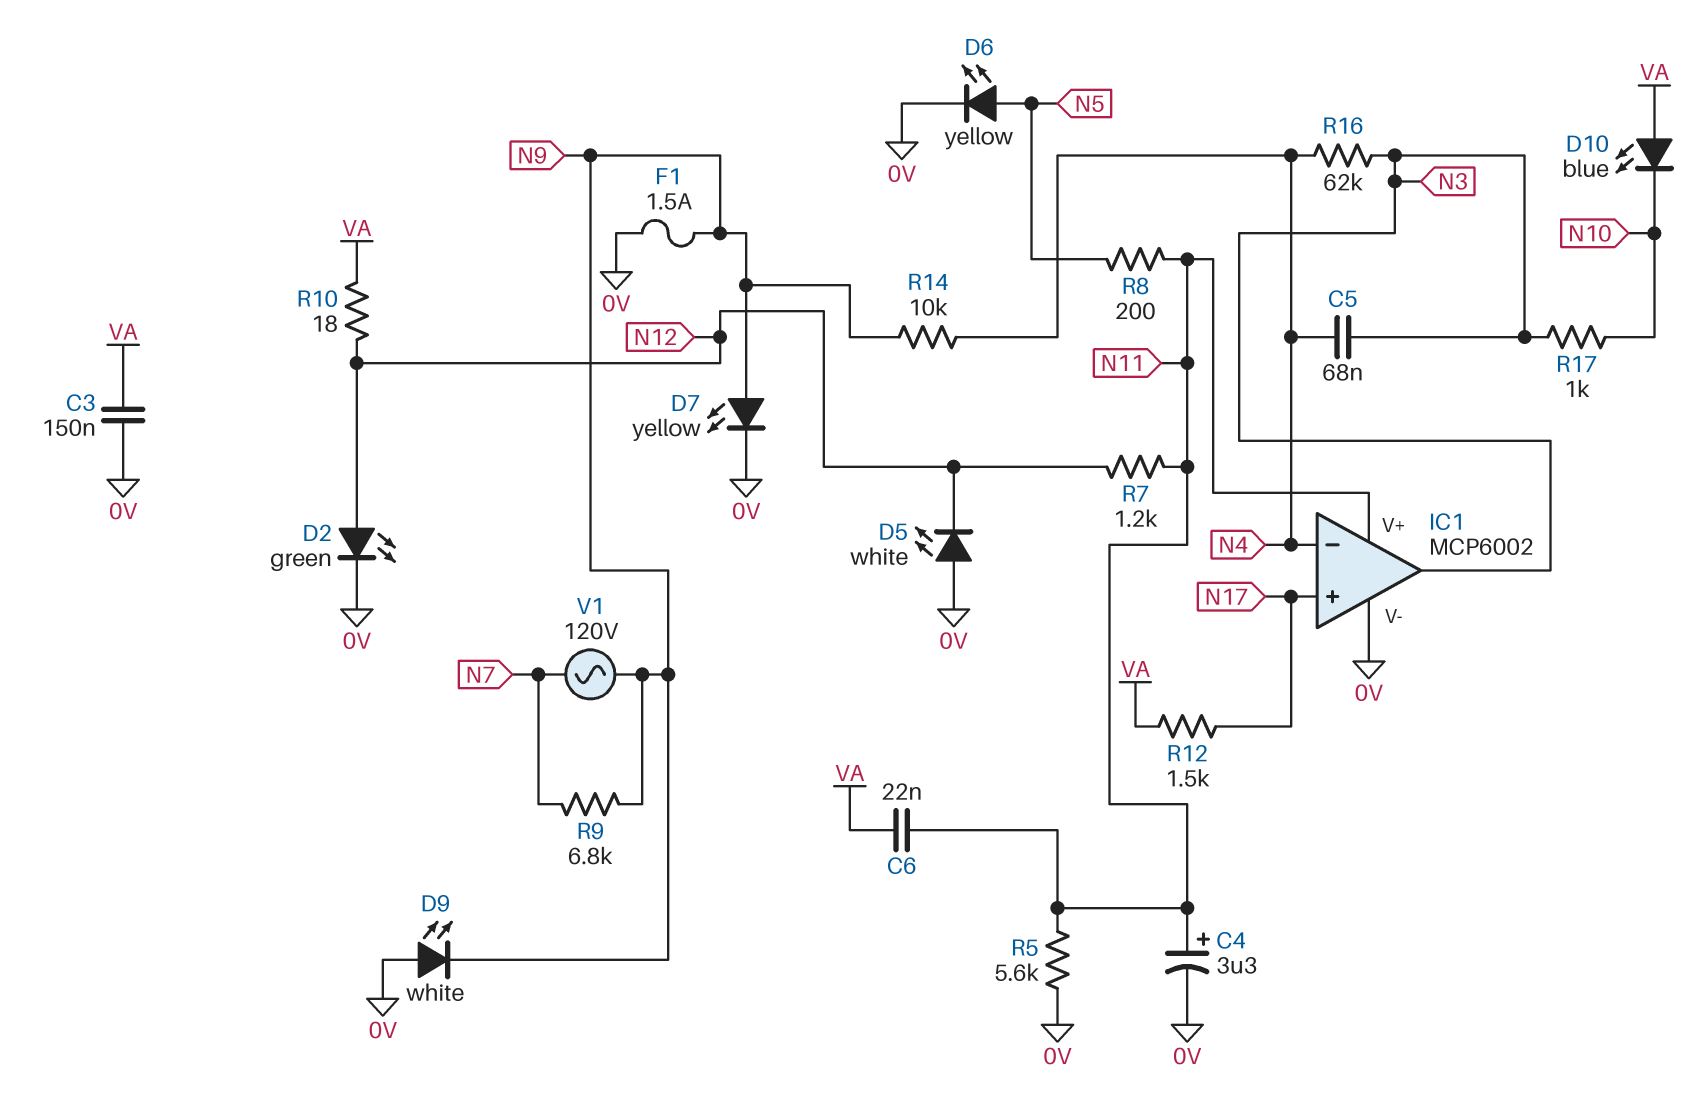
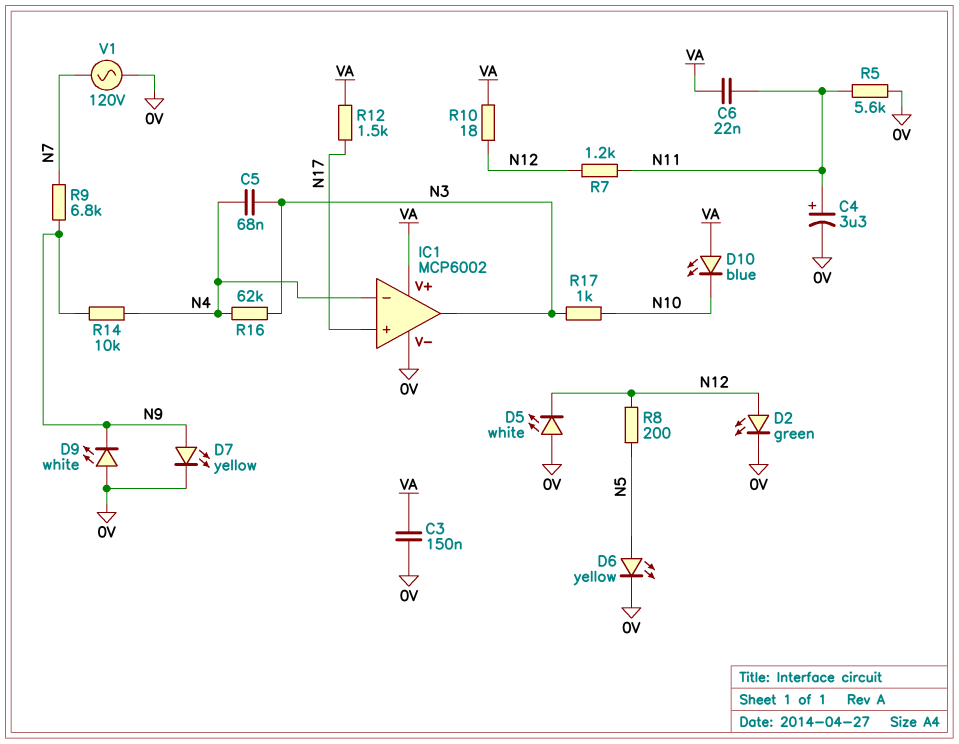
F1: 1.5A (0V, N9) -> none
IC1 pin V+: N11 -> VA
R8: 200 (N5, N11) -> 200 (N5, N12)
V1: AC 120V (N7, N9) -> AC 120V (0V, N7)

